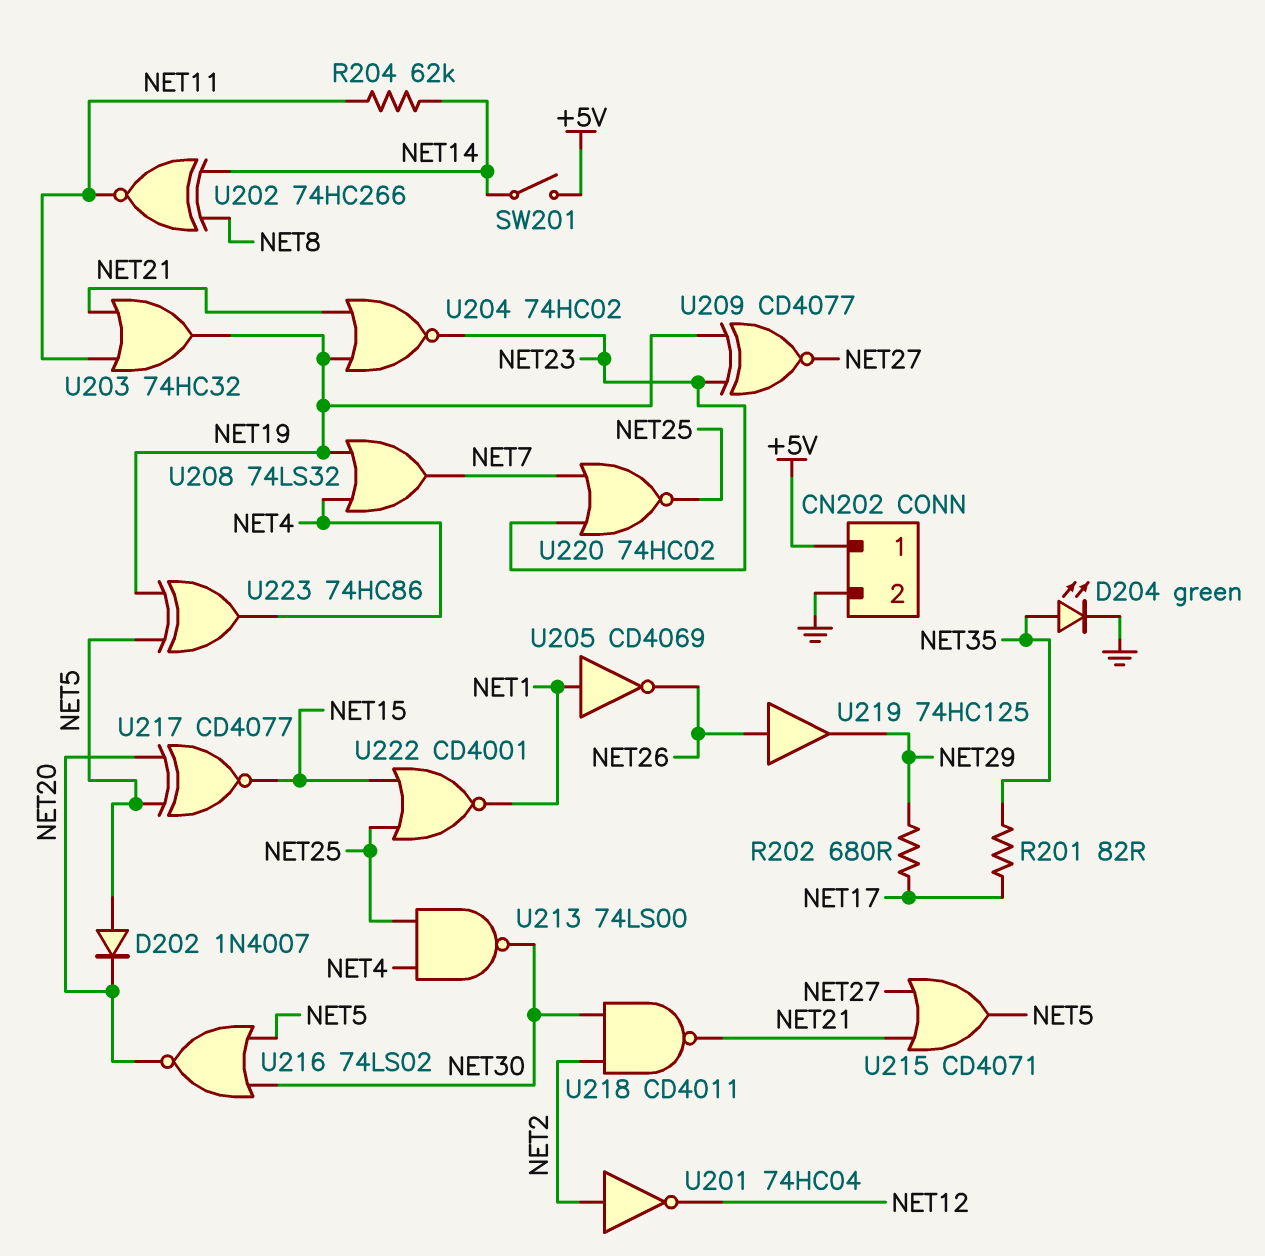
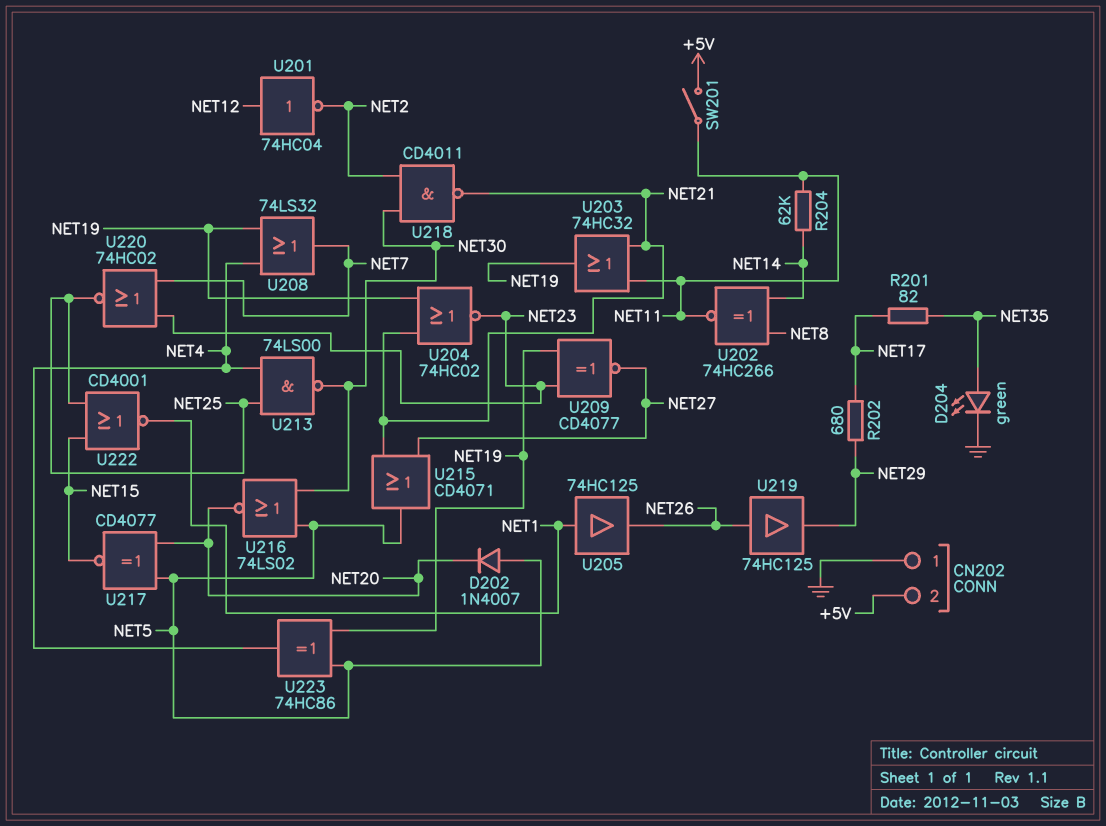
CN202 pin 1: +5V -> GND
CN202 pin 2: GND -> +5V
SW201: switch (+5V, NET14) -> switch (+5V, NET11)
U201: NOT 74HC04 (in NET2, out NET12) -> NOT 74HC04 (in NET12, out NET2)
U205: NOT CD4069 (in NET1, out NET26) -> buffer 74HC125 (in NET1, out NET26)

